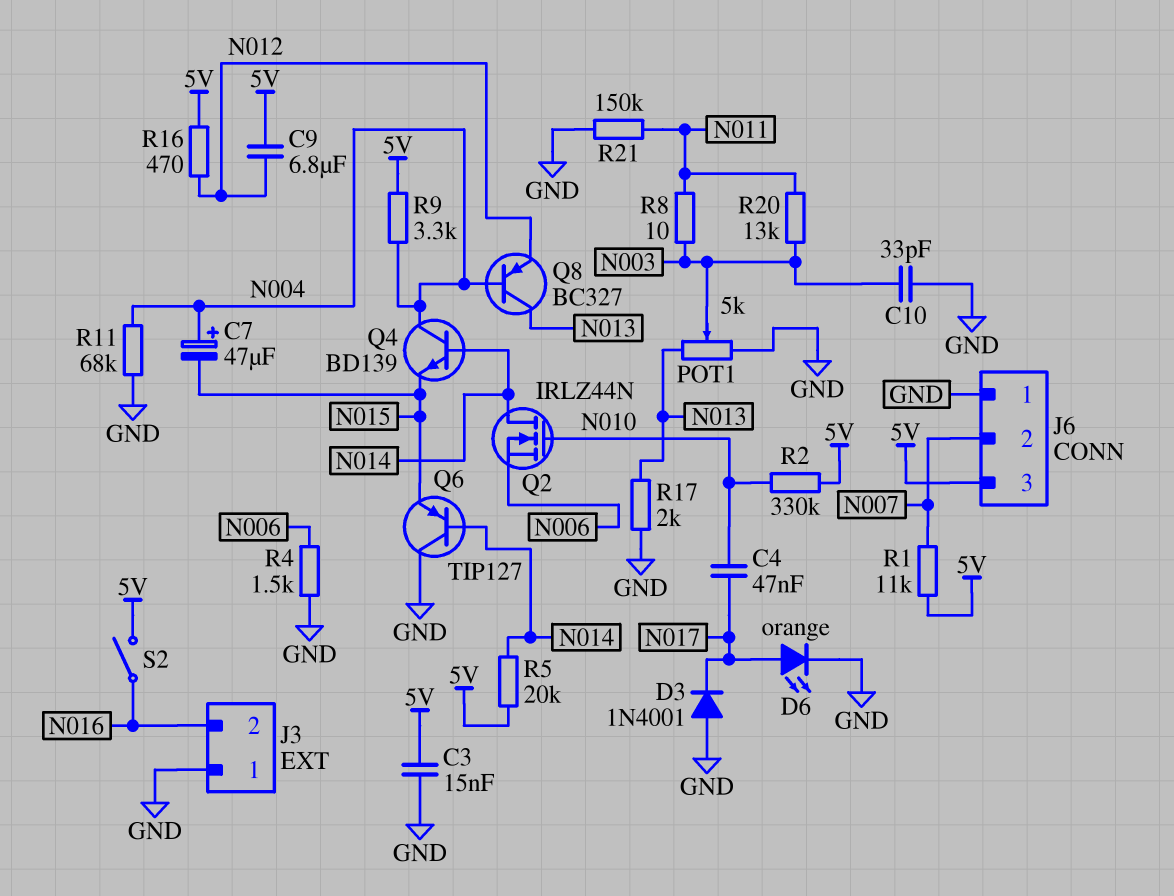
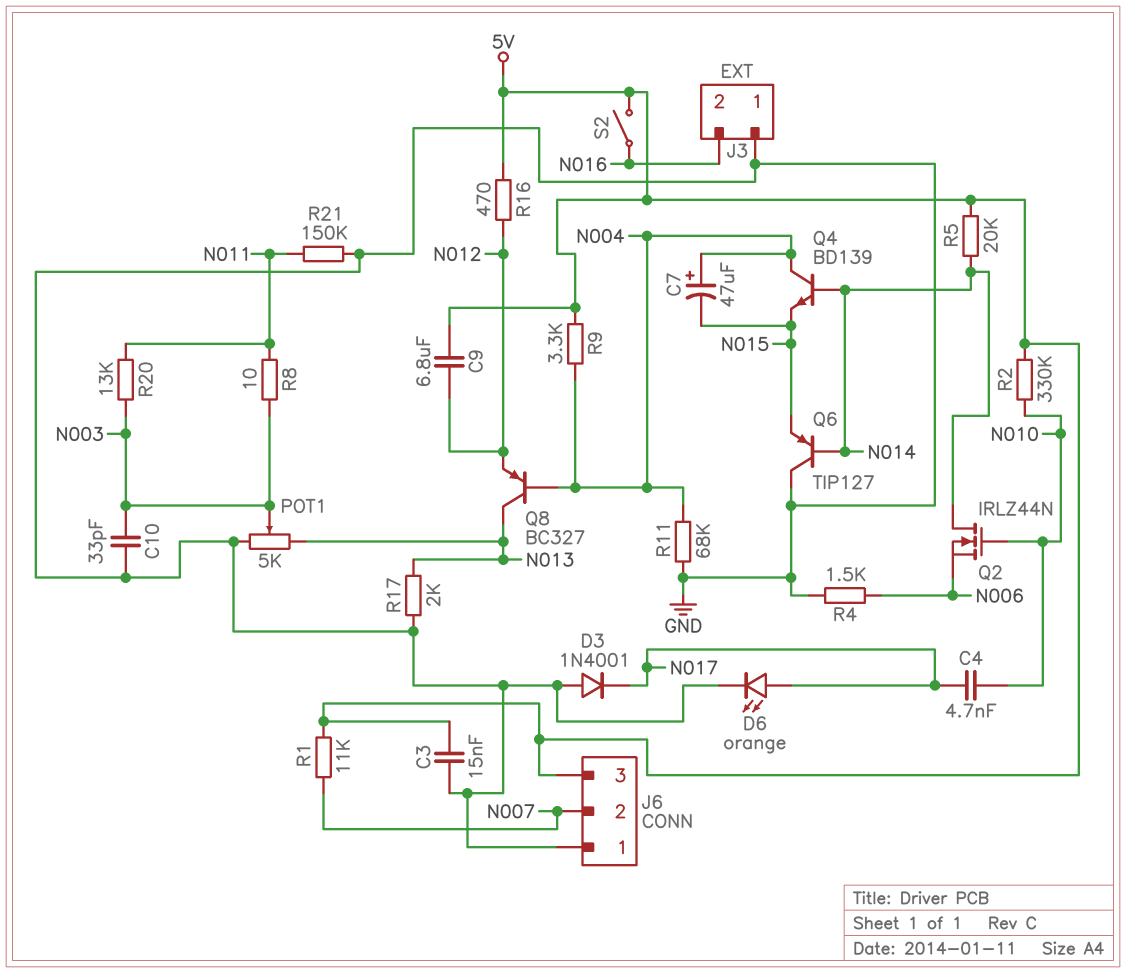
C4: 47nF (N010, N017) -> 4.7nF (N010, N017)

